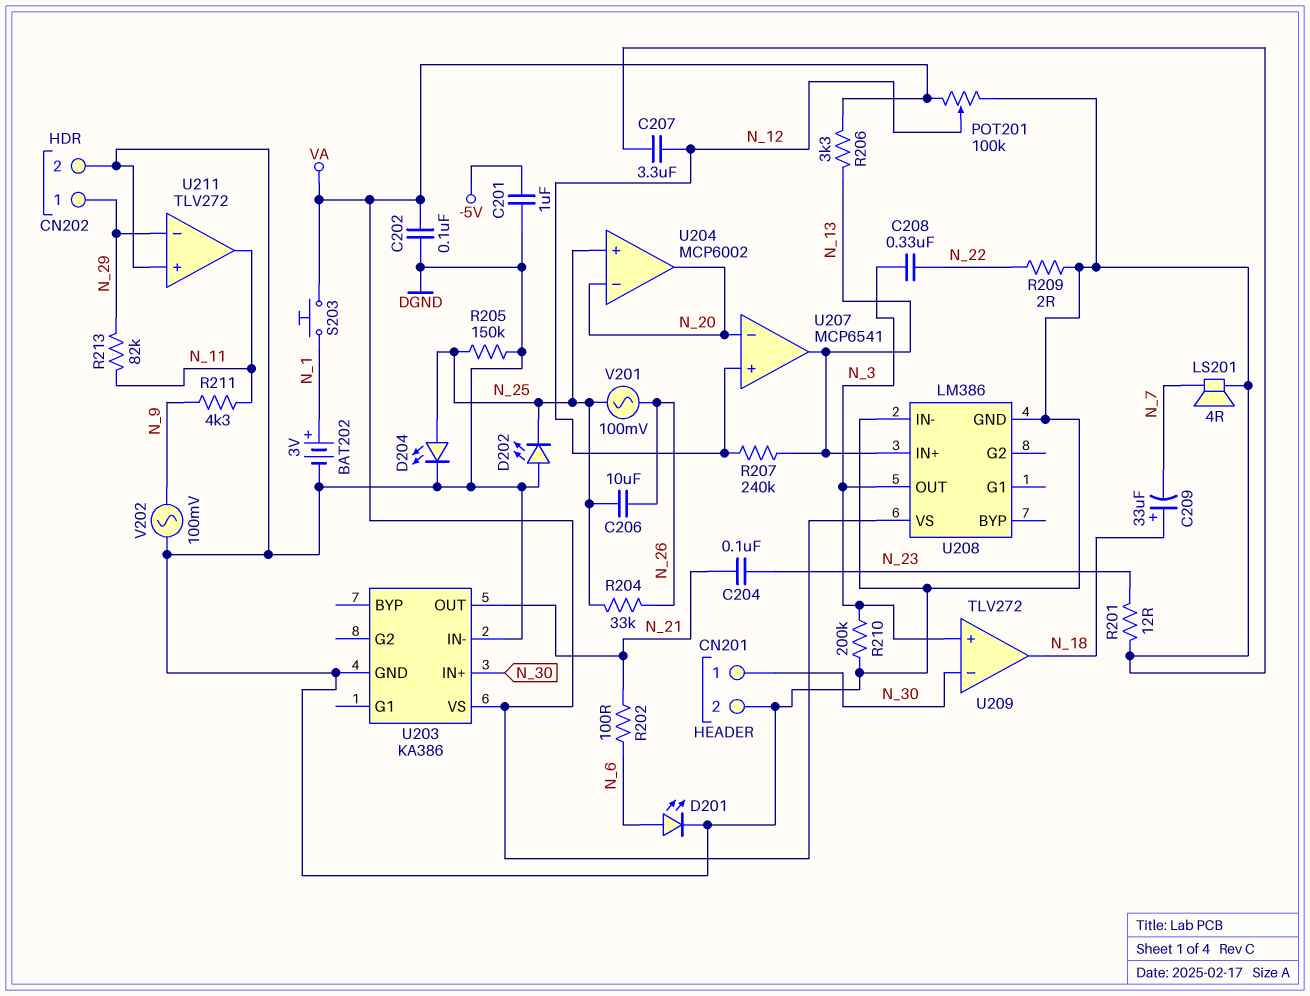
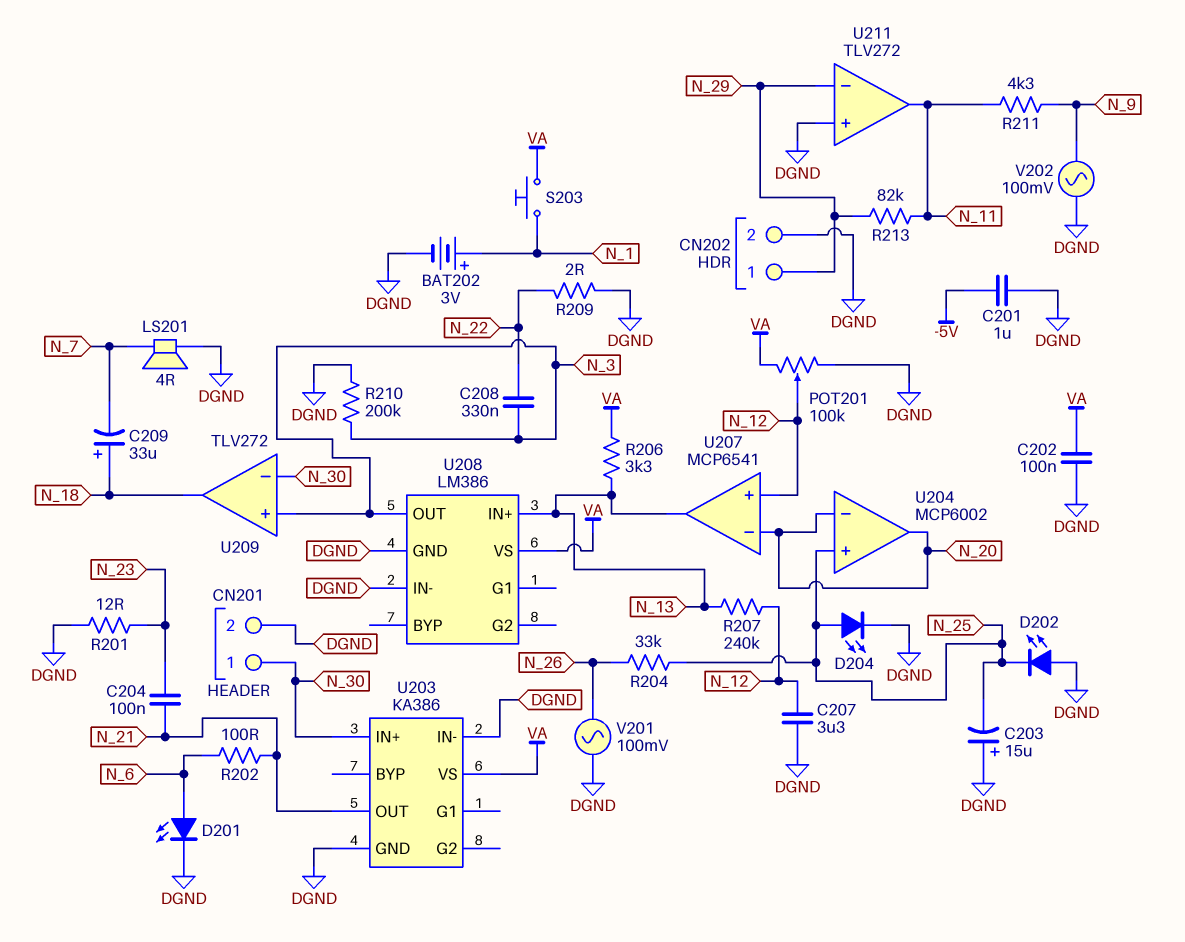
C203: none -> 15uF (plus DGND, minus N_25)
C206: 10uF (N_25, N_26) -> none
R205: 150k (DGND, N_25) -> none
V201: AC 100mV (N_25, N_26) -> AC 100mV (DGND, N_26)

